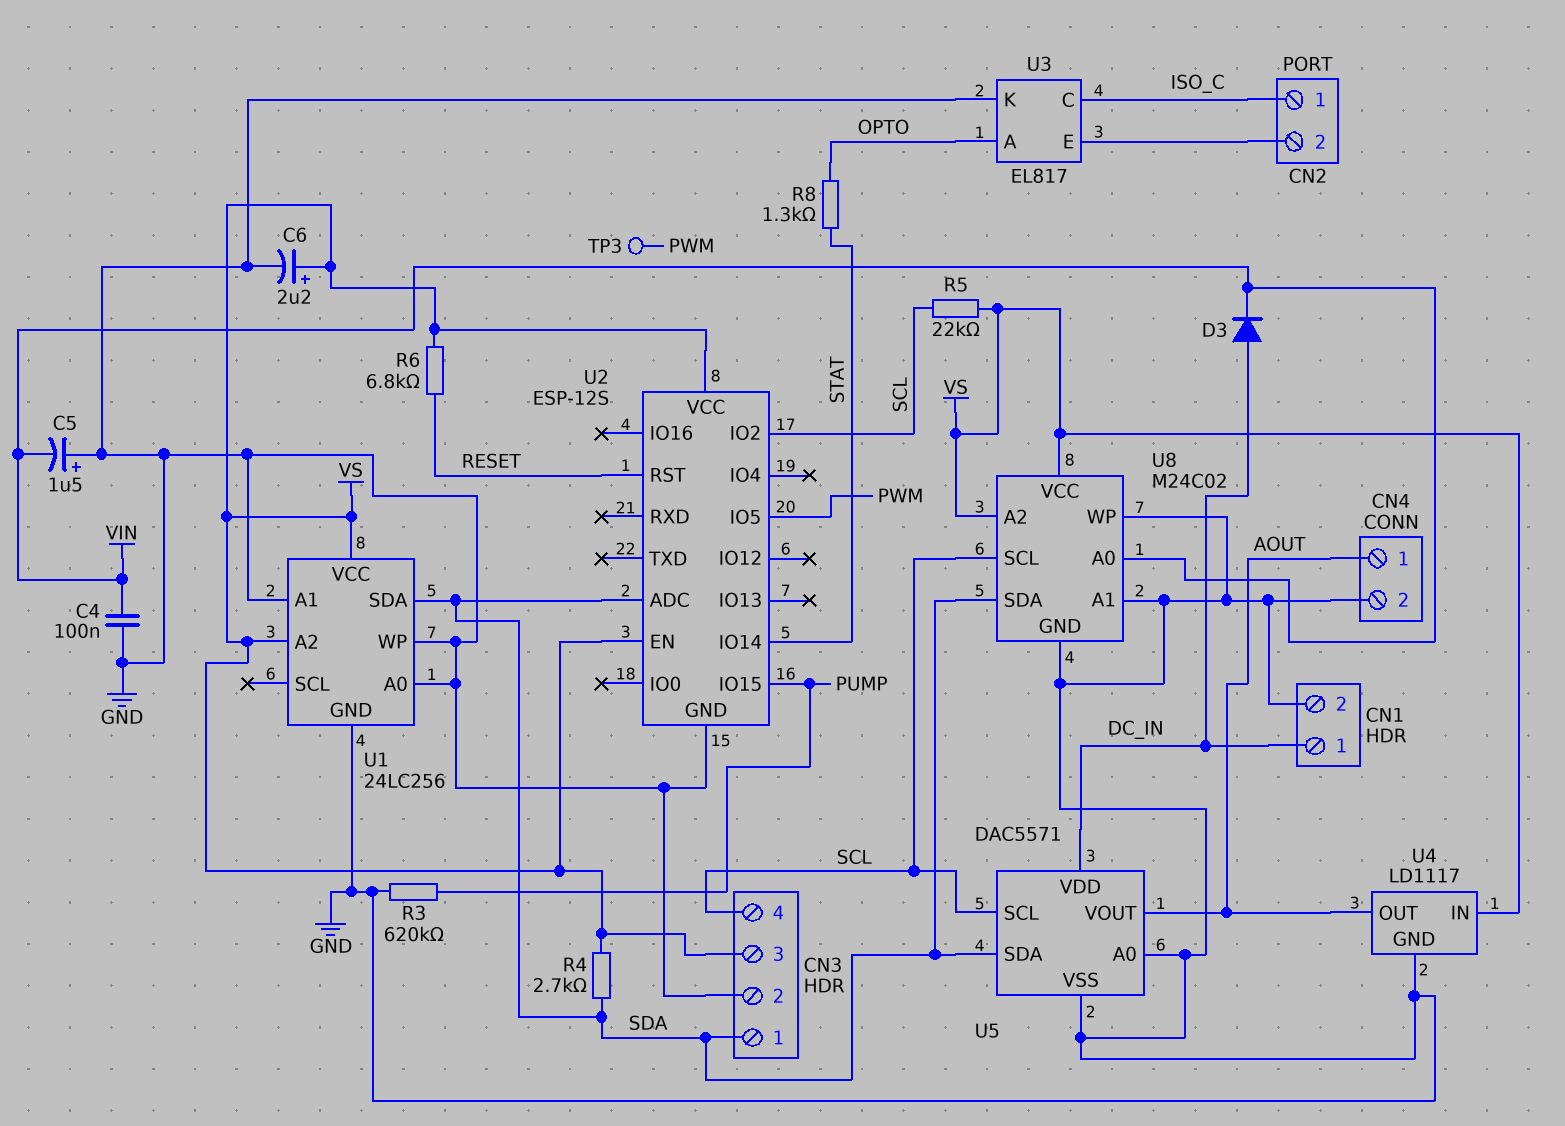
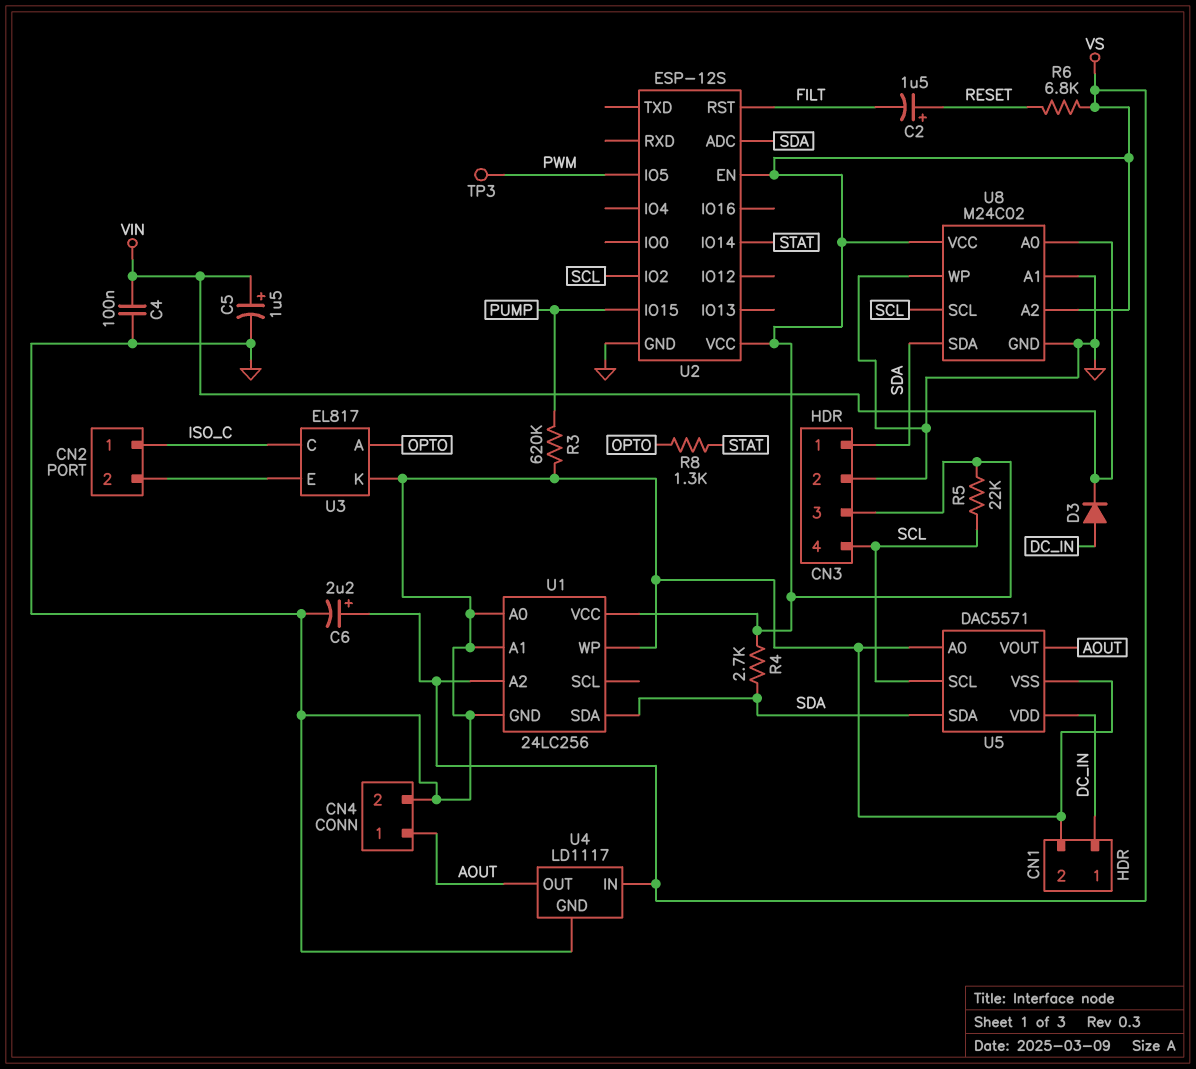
C2: none -> 1.5uF (plus RESET, minus FILT)
C5: 1.5uF (plus GND, minus VIN) -> 1.5uF (plus VIN, minus GND)
U2 pin RST: RESET -> FILT

